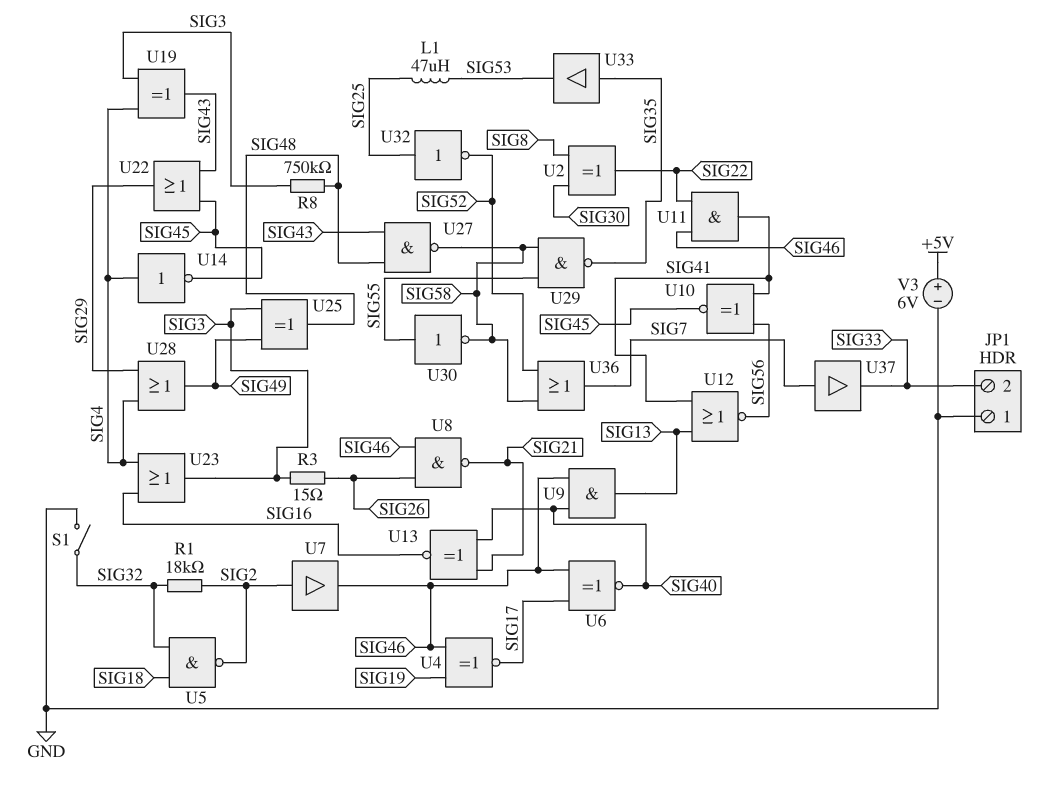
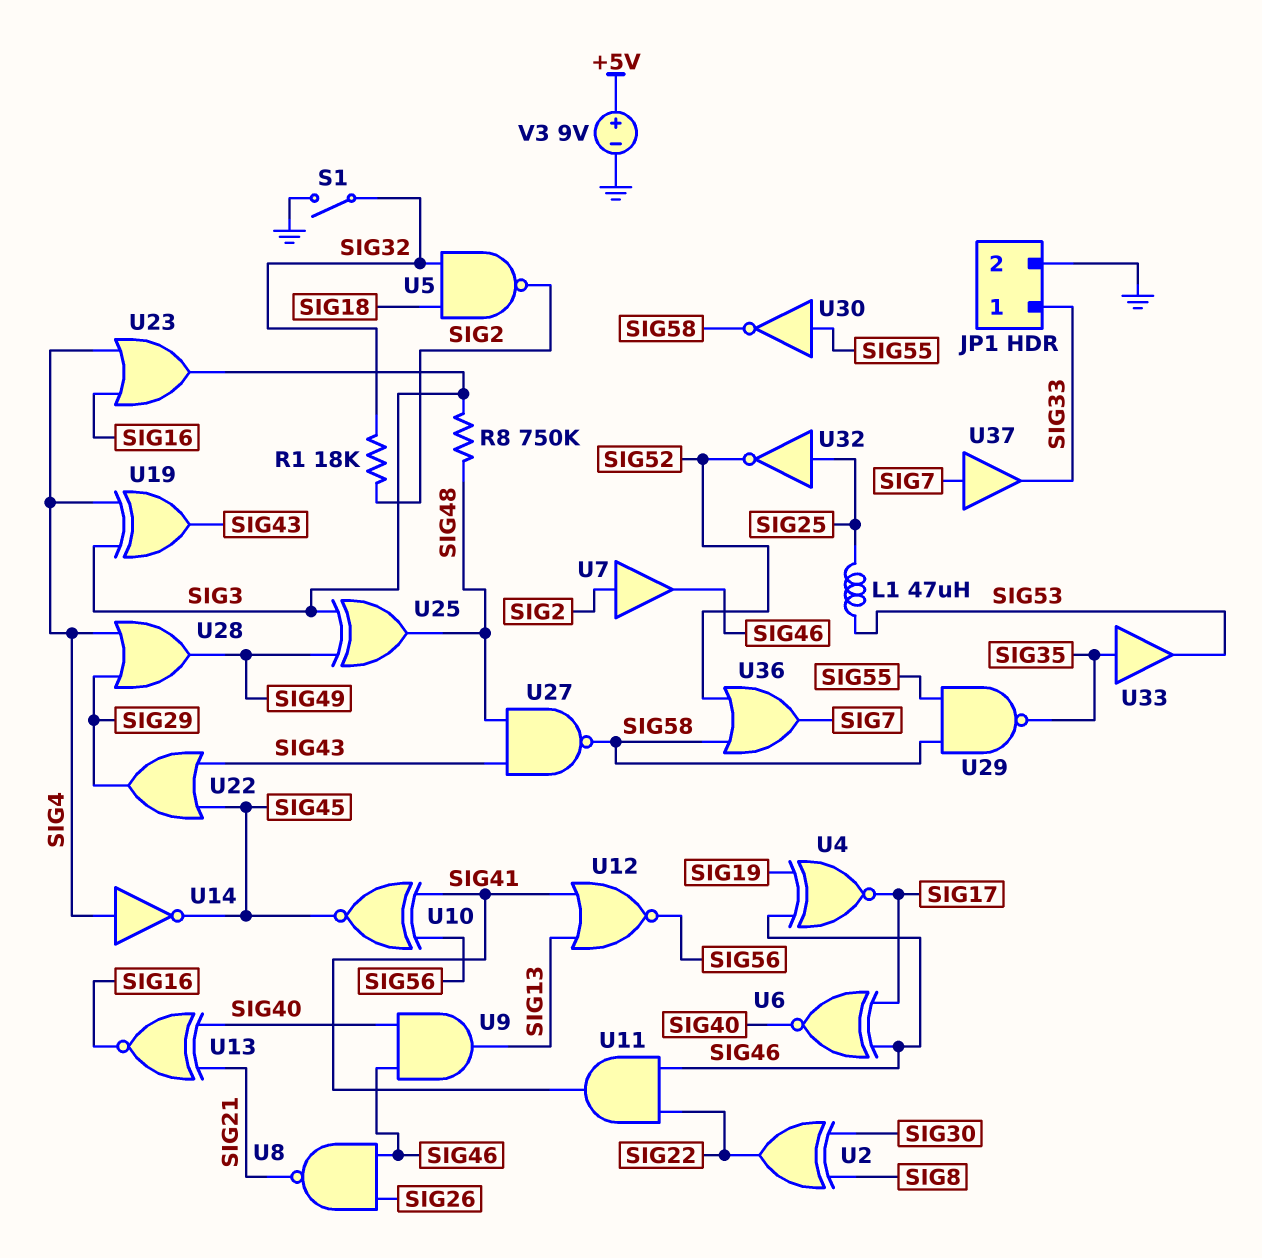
JP1 pin 1: GND -> SIG33
JP1 pin 2: SIG33 -> GND
R3: 15 (SIG3, SIG26) -> none
V3: 6V (plus +5V, minus GND) -> 9V (plus +5V, minus GND)

